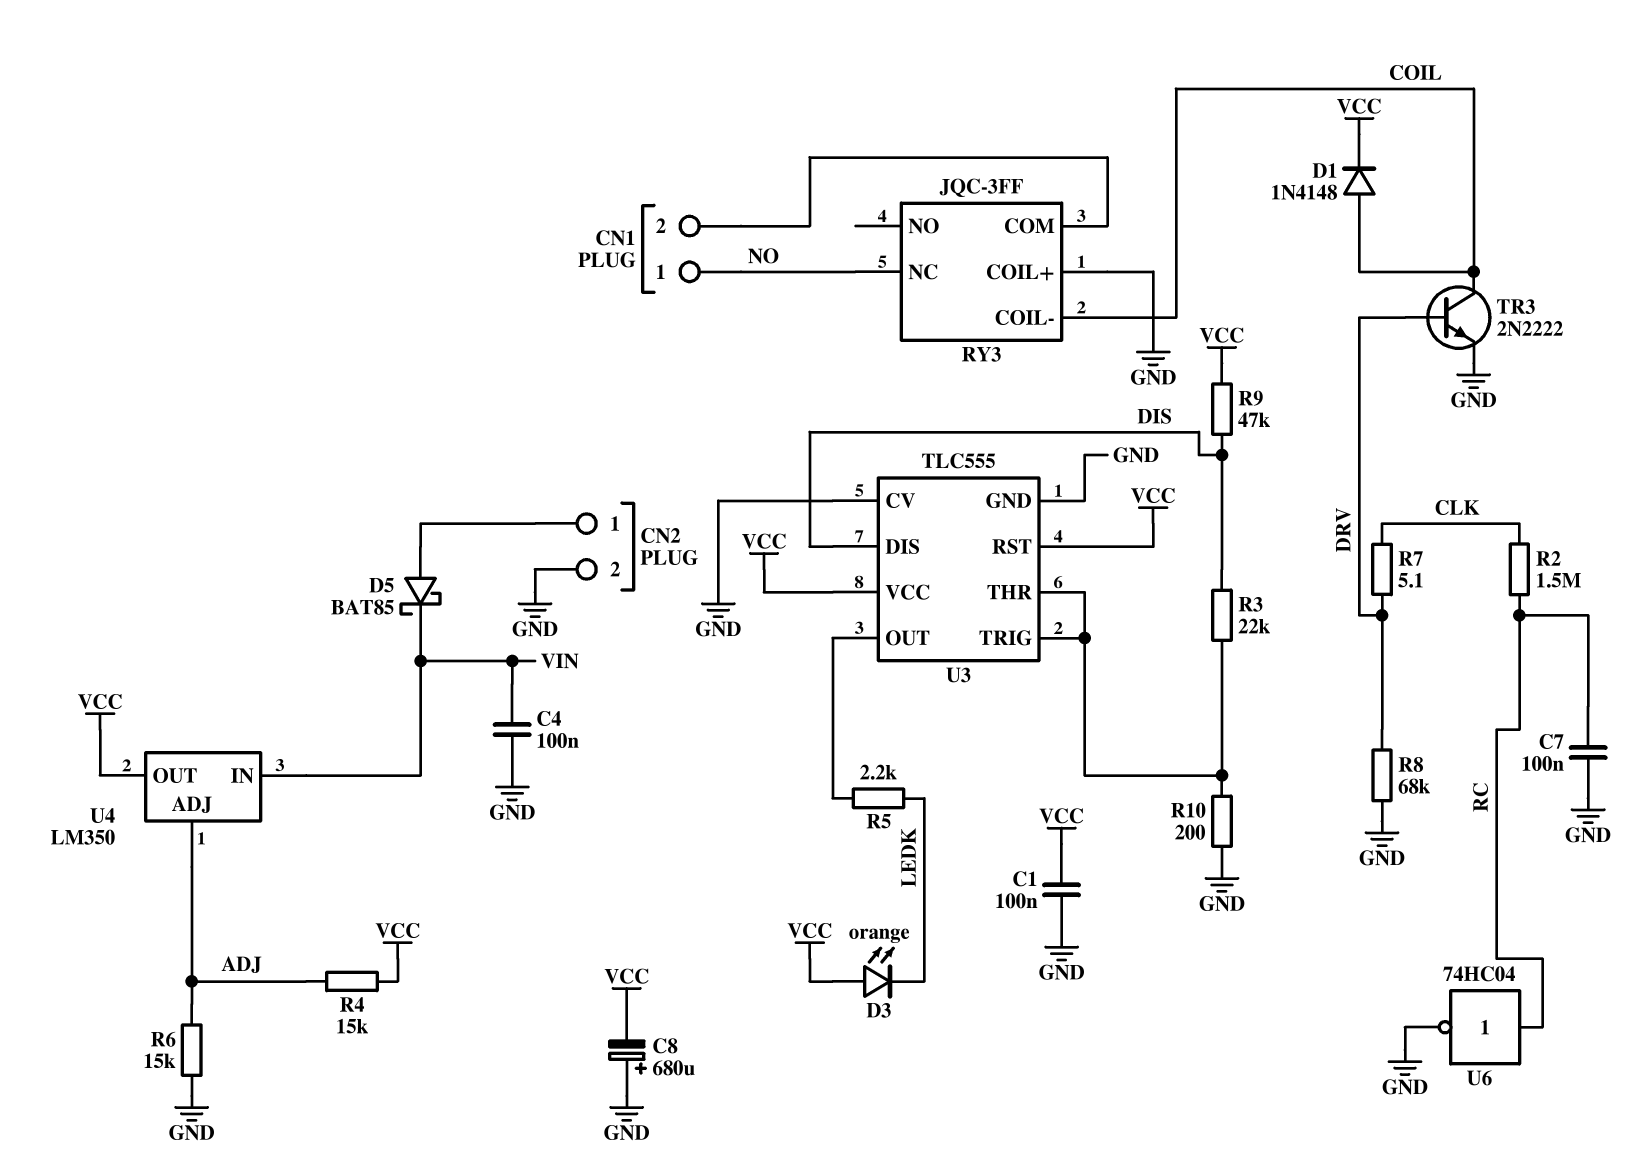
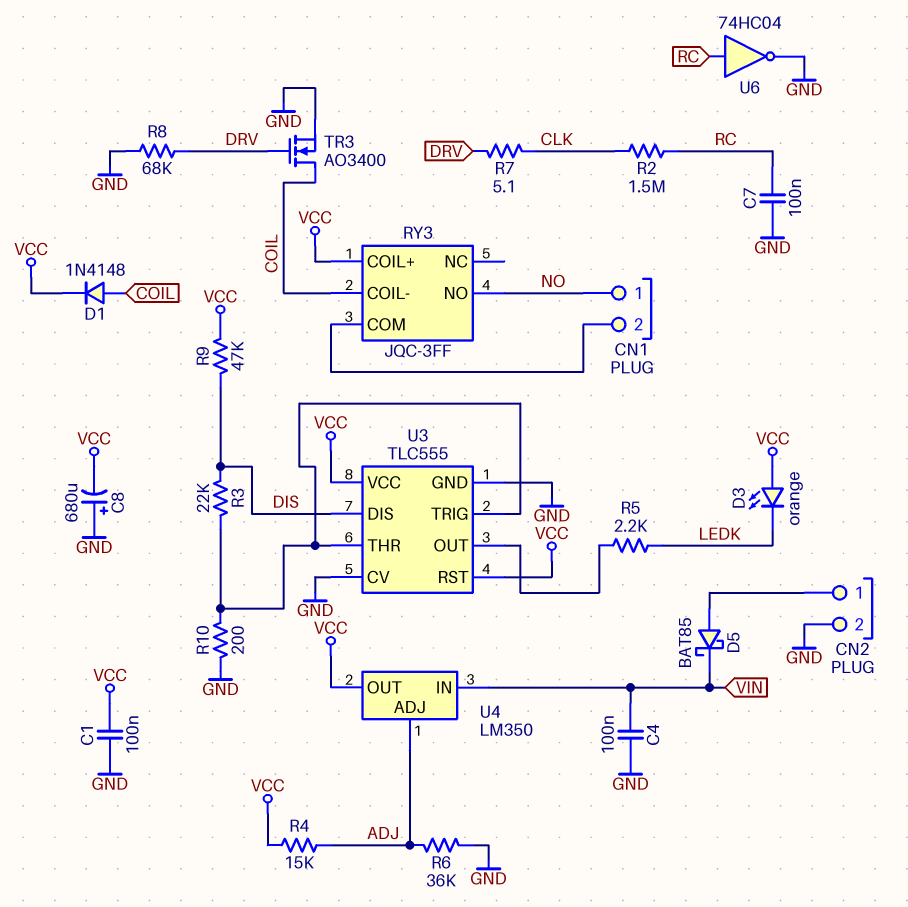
R6: 15k (ADJ, GND) -> 36k (ADJ, GND)
RY3 pin COIL+: GND -> VCC
RY3 pin NC: NO -> none
RY3 pin NO: none -> NO
TR3: NPN 2N2222 (B DRV, C COIL, E GND) -> NMOS AO3400 (G DRV, D COIL, S GND)

